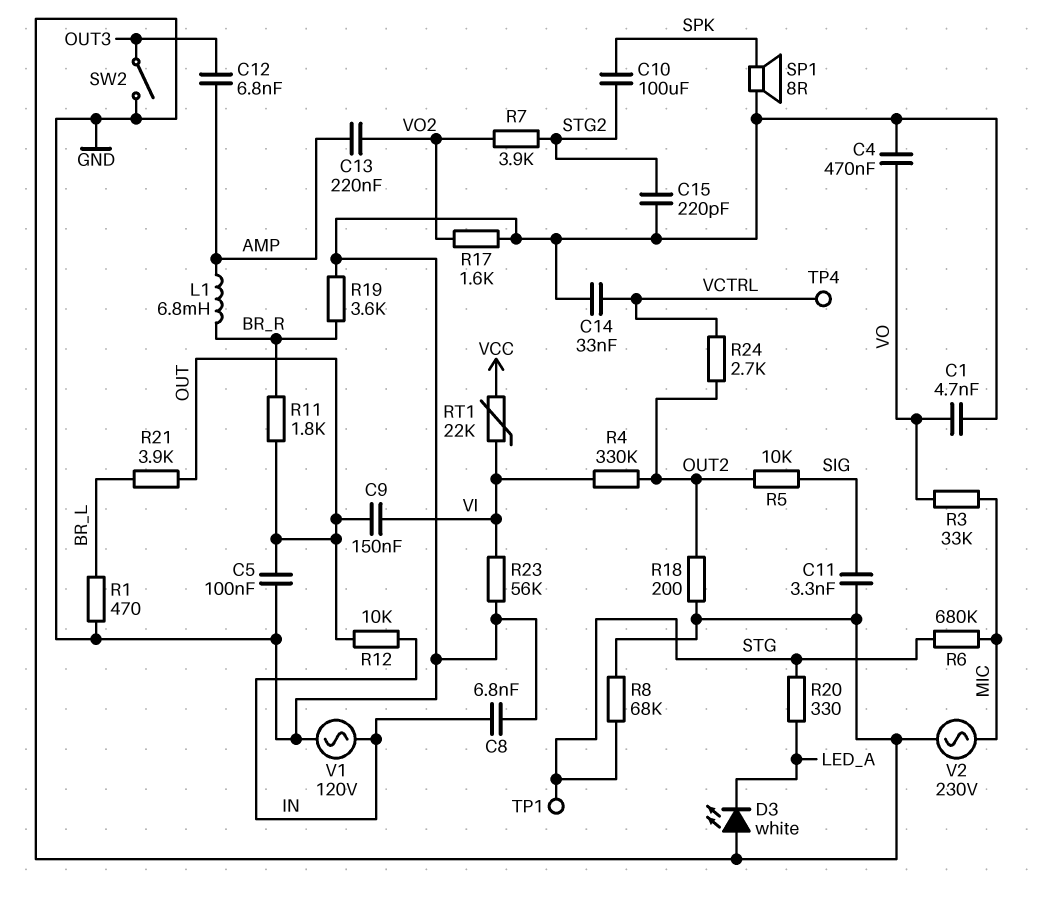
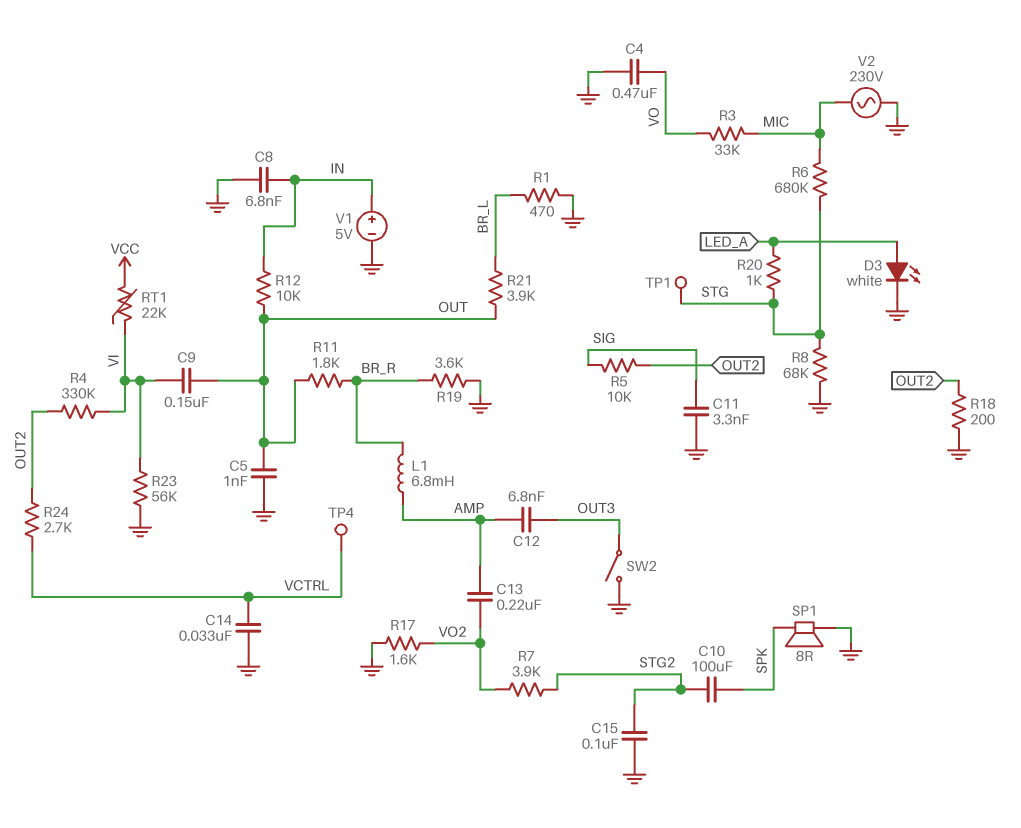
C1: 4.7nF (GND, VO) -> none
C5: 100nF (GND, OUT) -> 1nF (GND, OUT)
C15: 220pF (GND, STG2) -> 100nF (GND, STG2)
D3: LED white (A GND, K LED_A) -> LED white (A LED_A, K GND)
R20: 330 (LED_A, STG) -> 1k (LED_A, STG)
V1: AC 120V (GND, IN) -> 5V (plus IN, minus GND)

